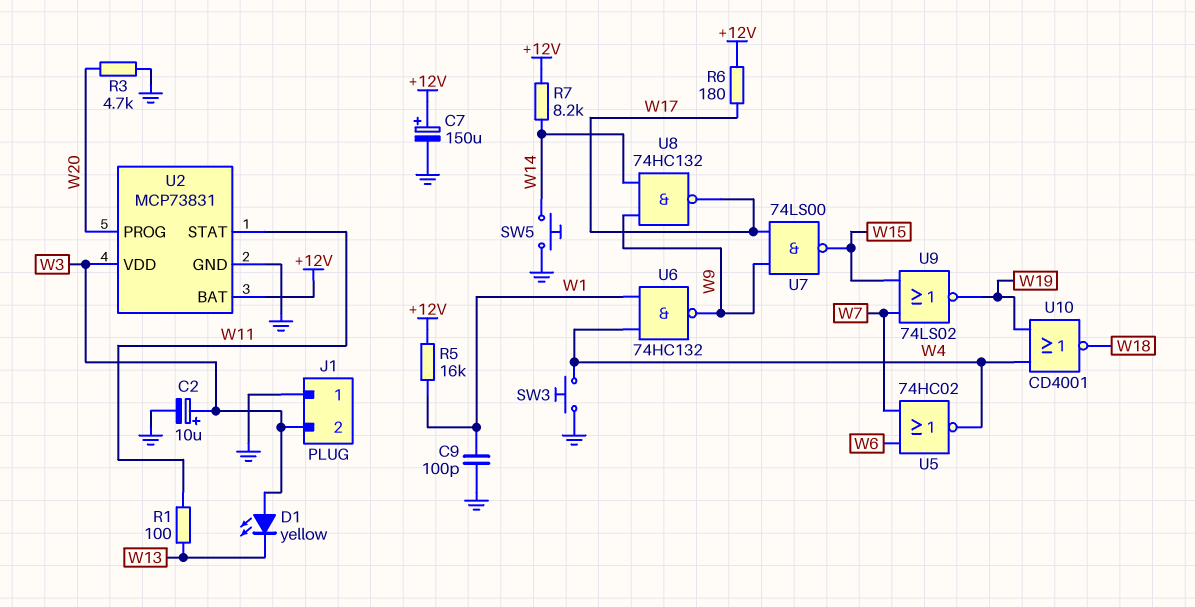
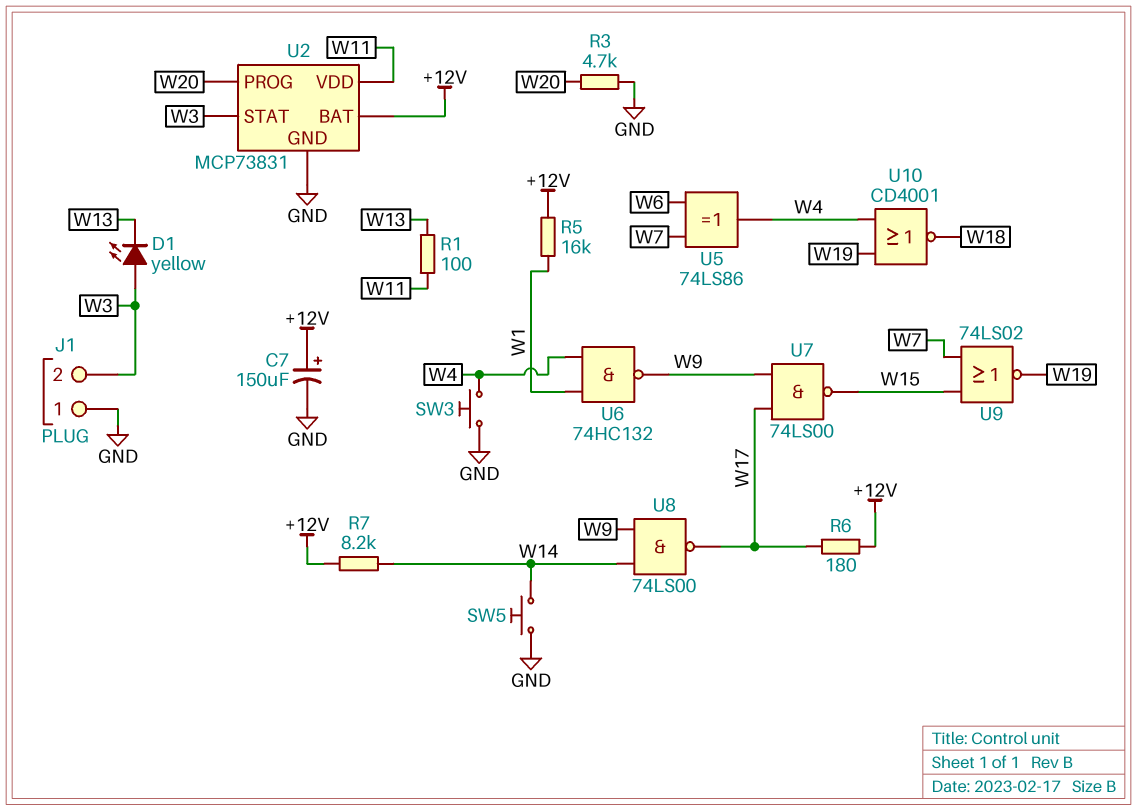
C2: 10uF (plus W3, minus GND) -> none
C9: 100pF (GND, W1) -> none
U2 pin STAT: W11 -> W3
U2 pin VDD: W3 -> W11
U5: NOR 74HC02 (in W6, in W7, out W4) -> XOR 74LS86 (in W6, in W7, out W4)
U8: NAND 74HC132 (in W9, in W14, out W17) -> NAND 74LS00 (in W9, in W14, out W17)

